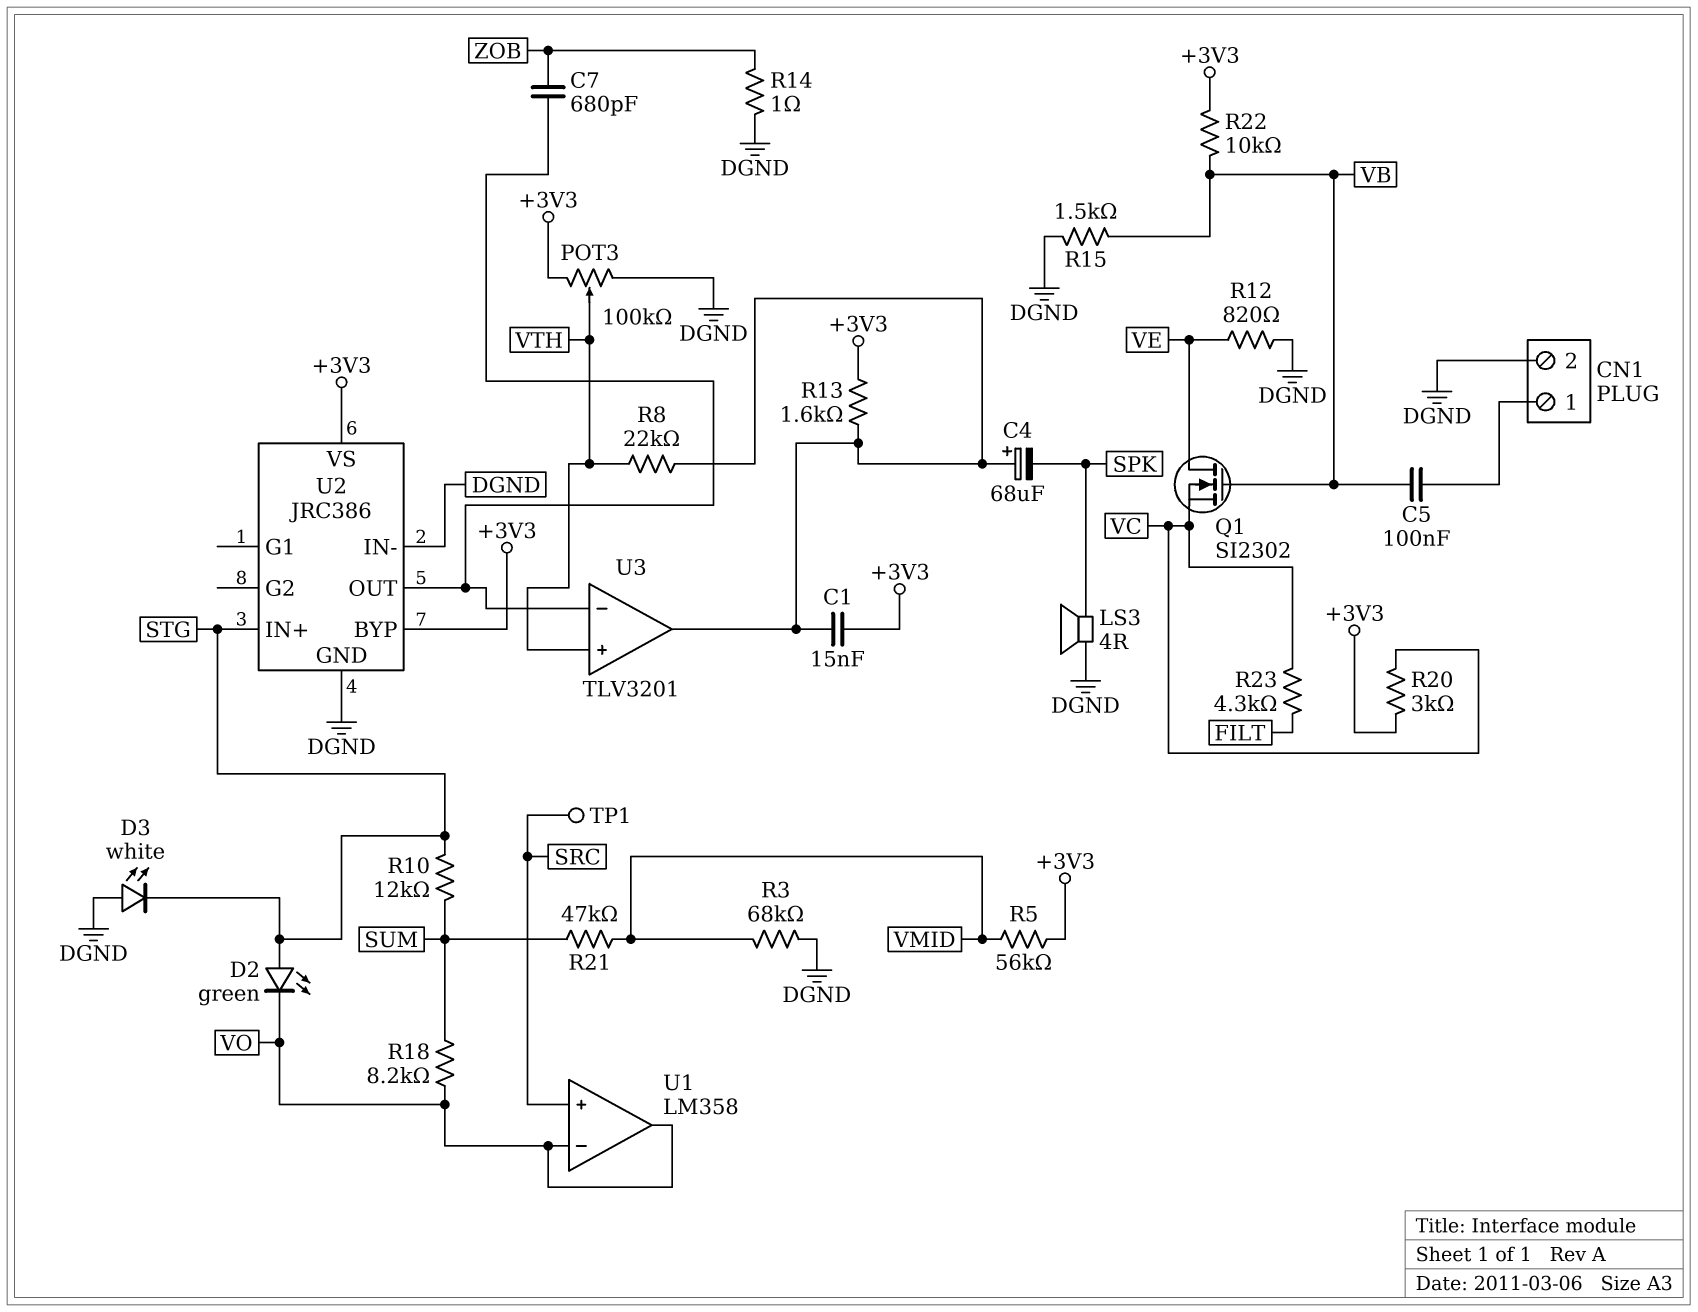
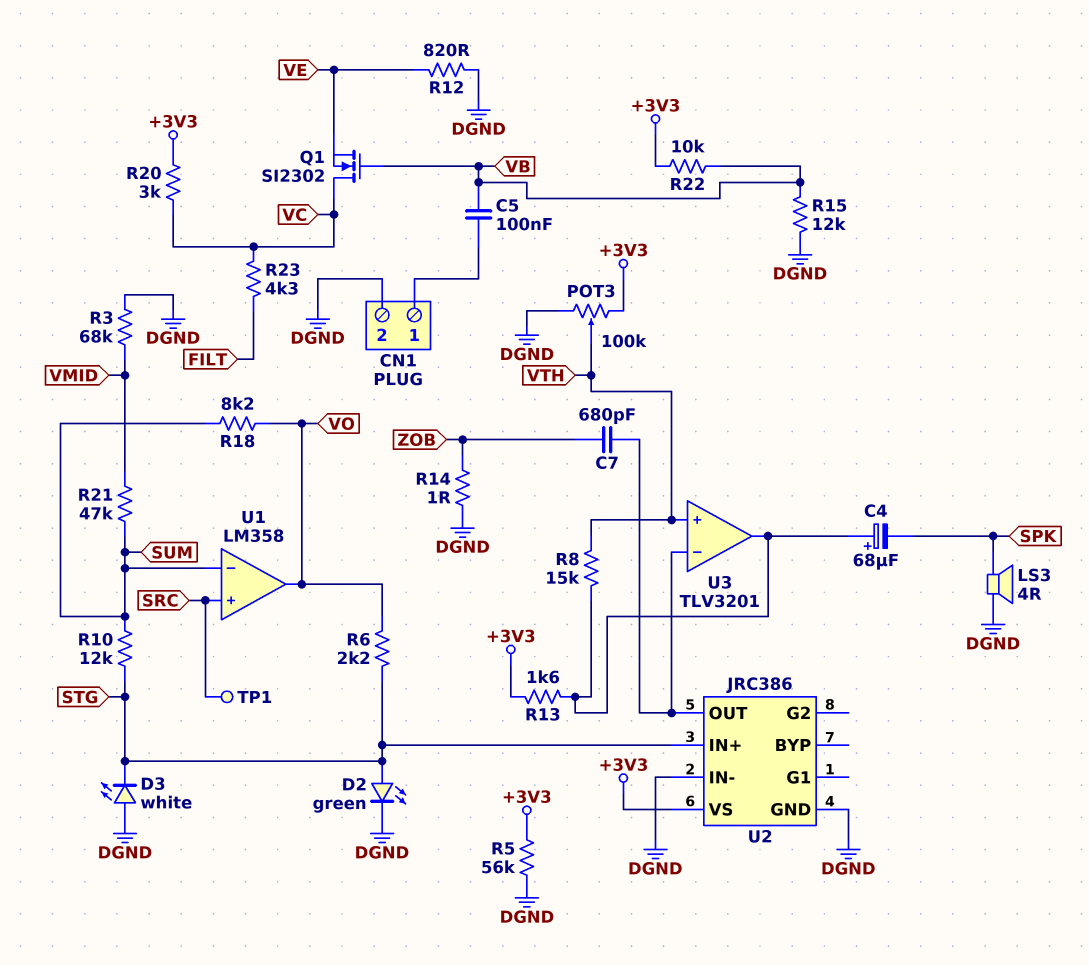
C1: 15nF (+3V3, U3/out) -> none
D2: LED green (A STG, K VO) -> LED green (A STG, K DGND)
Q1: NMOS SI2302 (G VB, D VE, S VC) -> NMOS SI2302 (G VB, D VC, S VE)
R5: 56k (+3V3, VMID) -> 56k (+3V3, DGND)
R6: none -> 2.2k (STG, VO)
R8: 22k (U3/out, VTH) -> 15k (U3/out, VTH)
R15: 1.5k (DGND, VB) -> 12k (DGND, VB)
U1 pin in-: VO -> SUM
U2 pin BYP: +3V3 -> none

